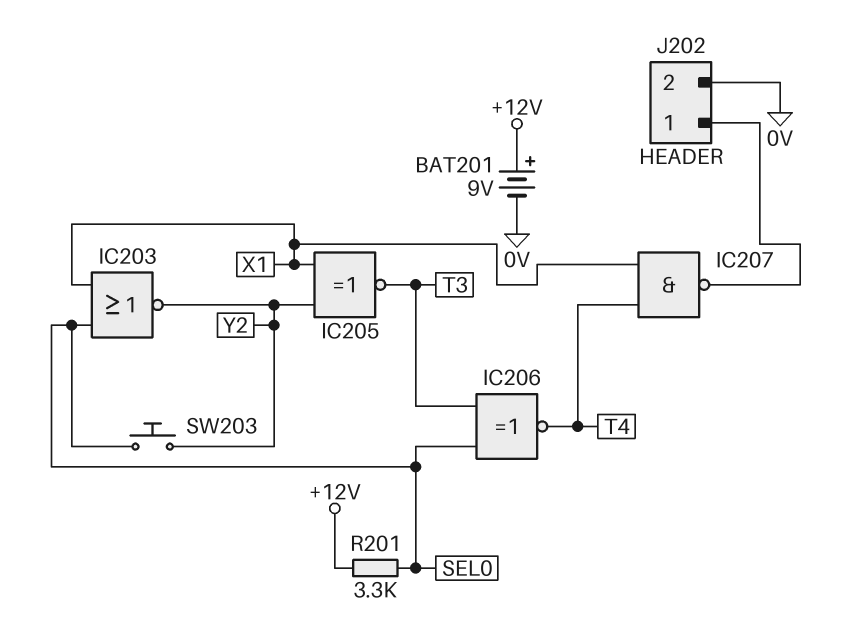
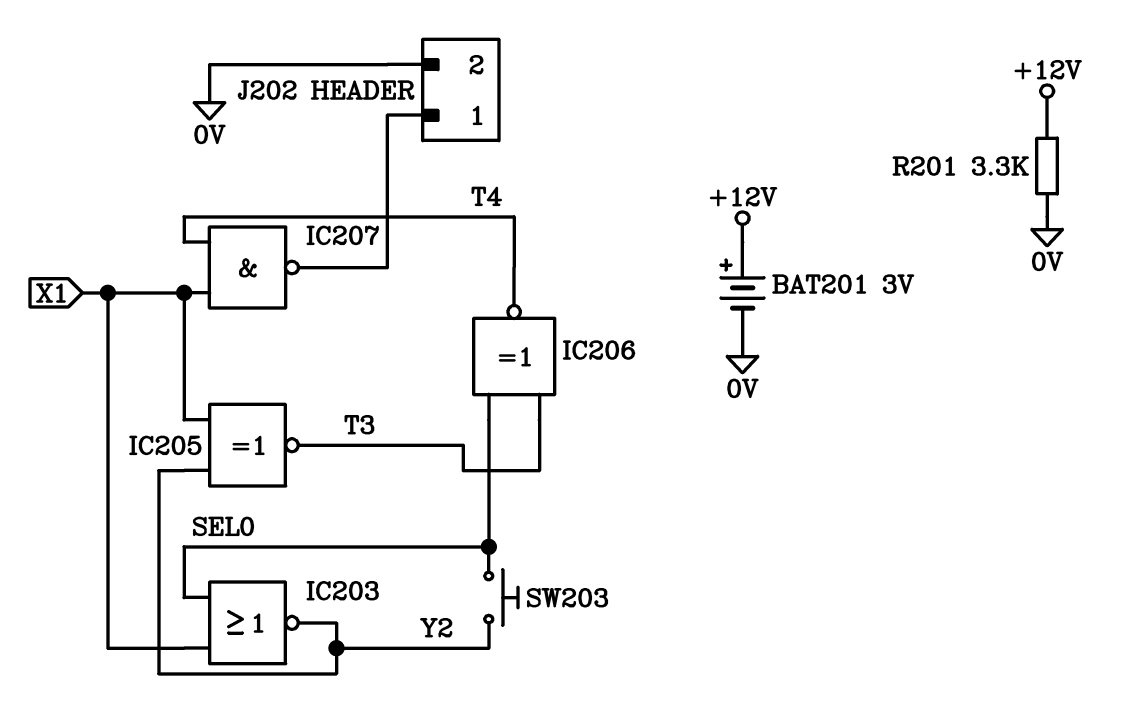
BAT201: 9V (plus +12V, minus 0V) -> 3V (plus +12V, minus 0V)
R201: 3.3k (+12V, SEL0) -> 3.3k (+12V, 0V)

